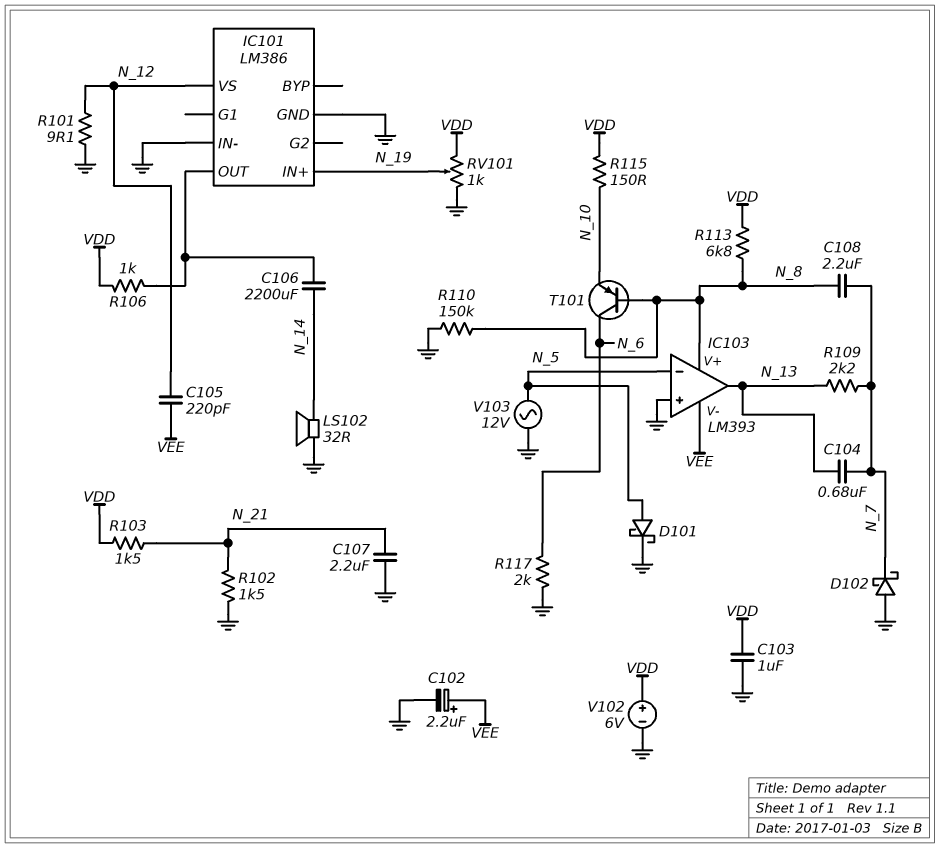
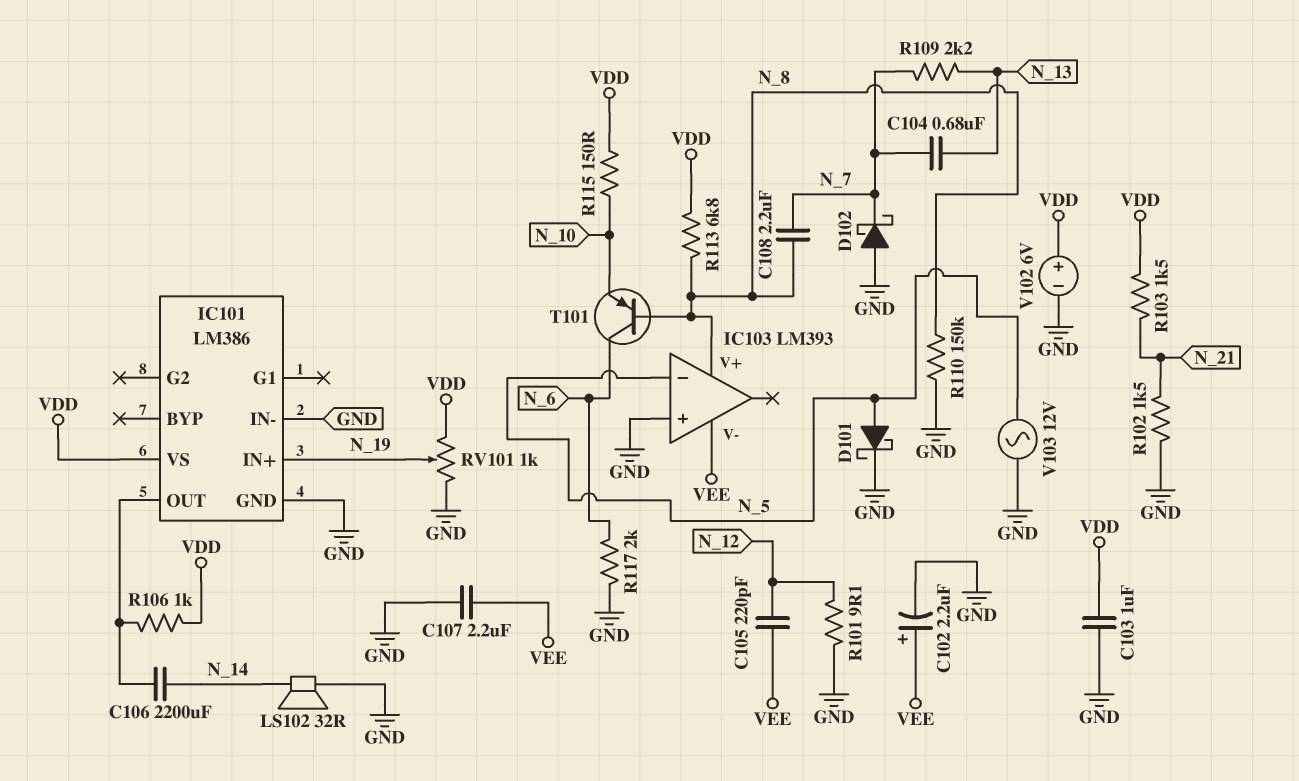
C107: 2.2uF (GND, N_21) -> 2.2uF (GND, VEE)
IC101 pin VS: N_12 -> VDD
IC103 pin out: N_13 -> none

